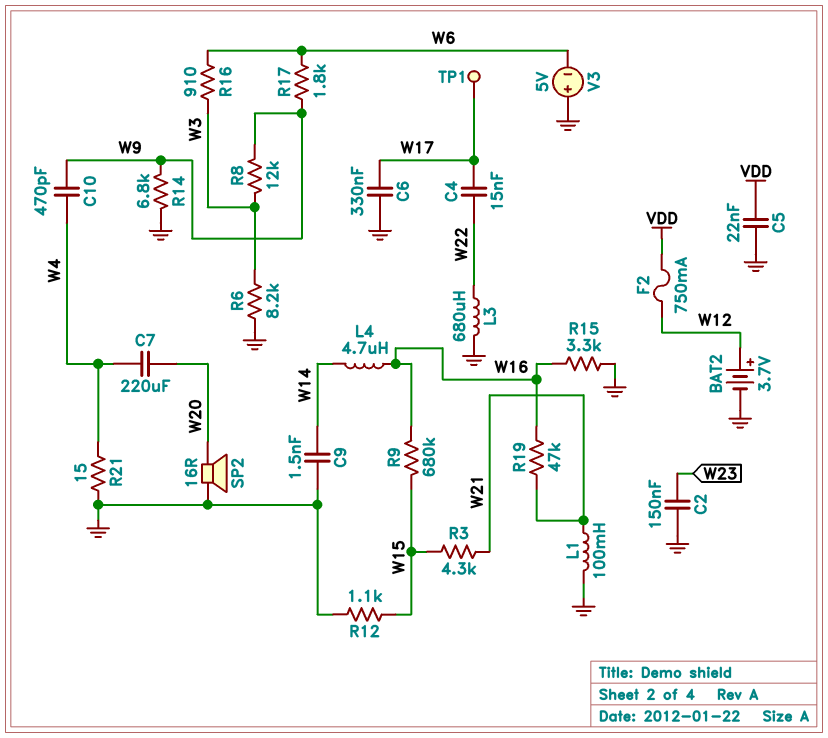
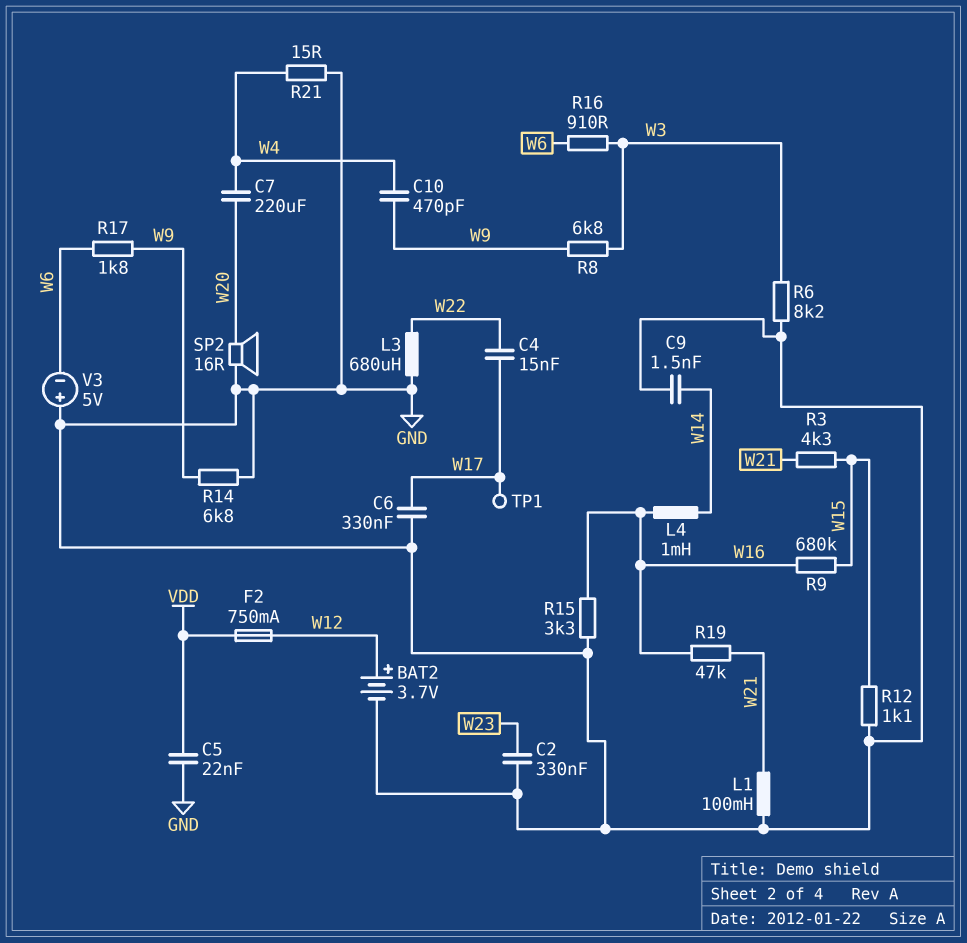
C2: 150nF (GND, W23) -> 330nF (GND, W23)
L4: 4.7uH (W14, W16) -> 1mH (W14, W16)
R8: 12k (W3, W9) -> 6.8k (W3, W9)

